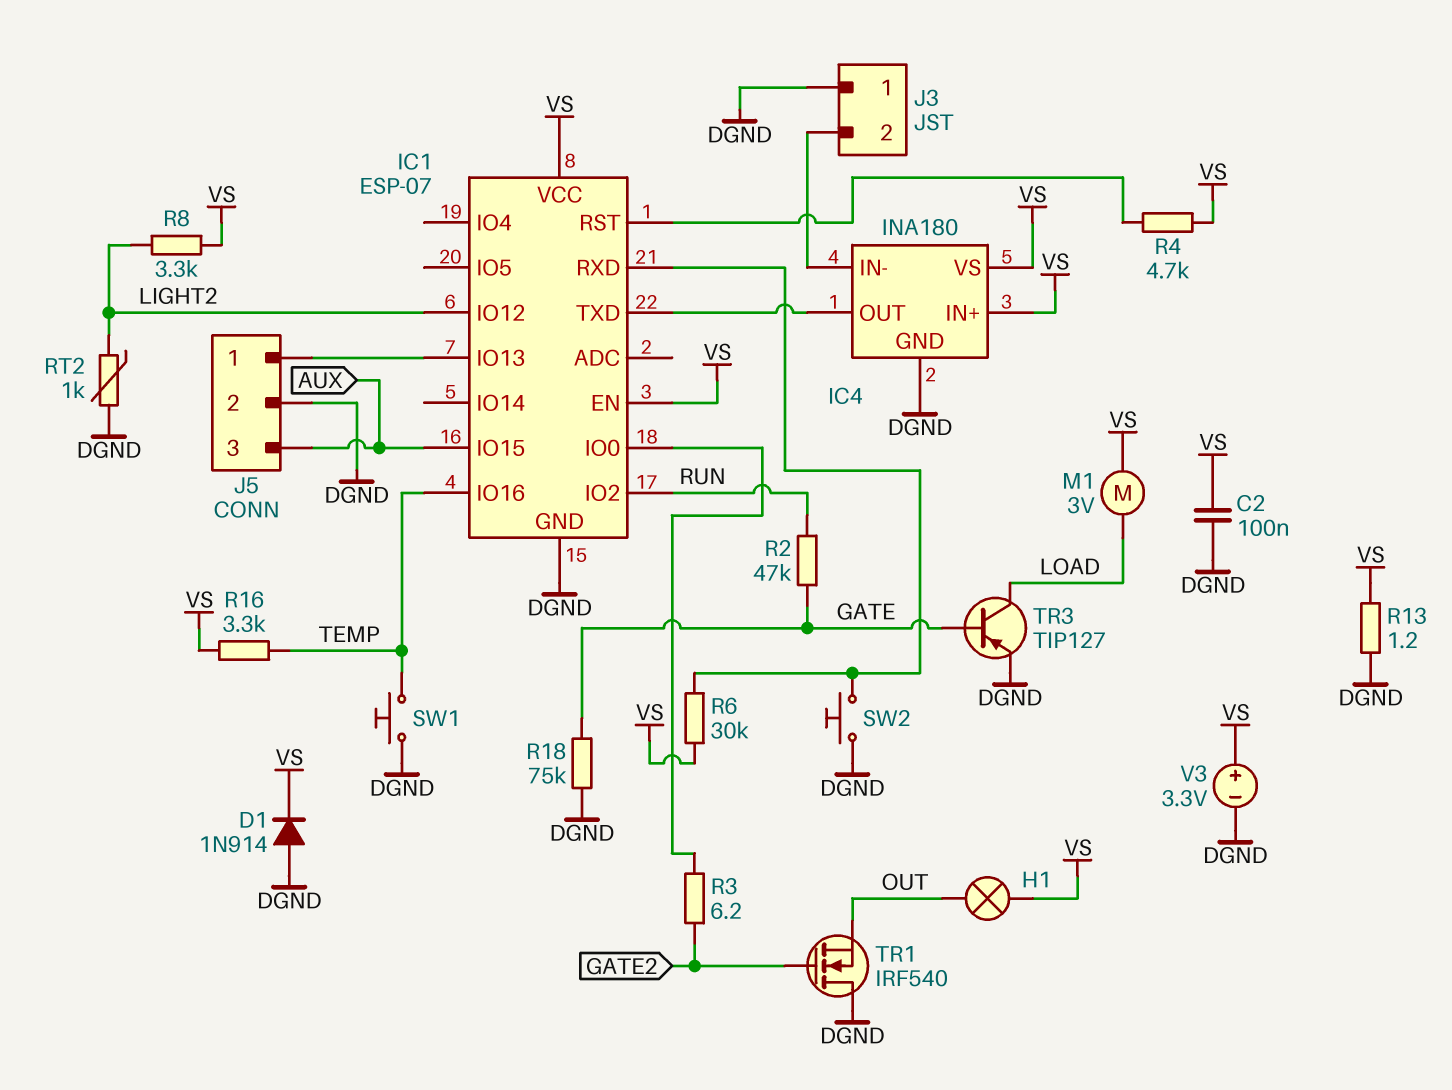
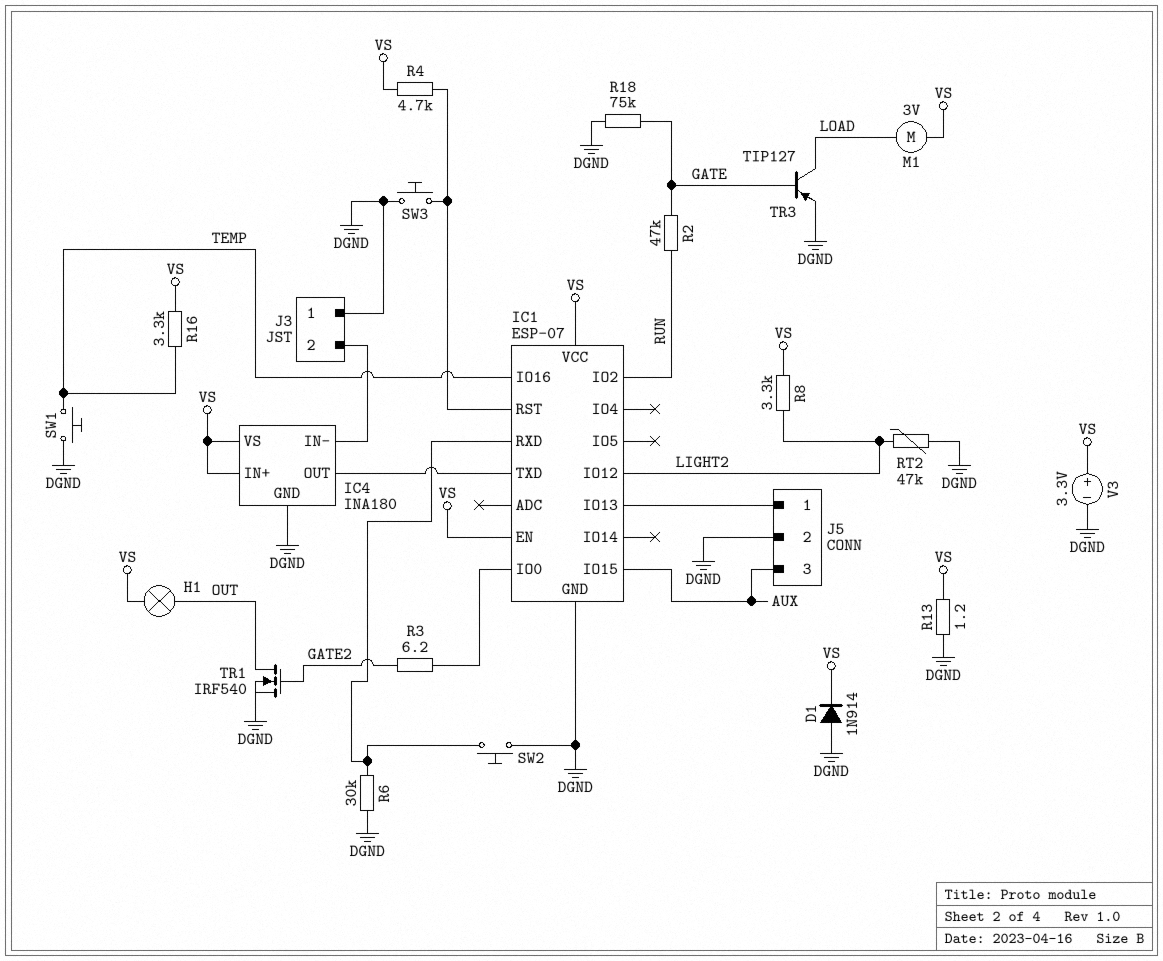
C2: 100nF (DGND, VS) -> none
R6: 30k (IC1/RXD, VS) -> 30k (DGND, IC1/RXD)
RT2: 1k (DGND, LIGHT2) -> 47k (DGND, LIGHT2)
SW3: none -> button (DGND, IC1/RST)
TR1: NMOS IRF540 (G GATE2, D DGND, S OUT) -> NMOS IRF540 (G GATE2, D OUT, S DGND)

